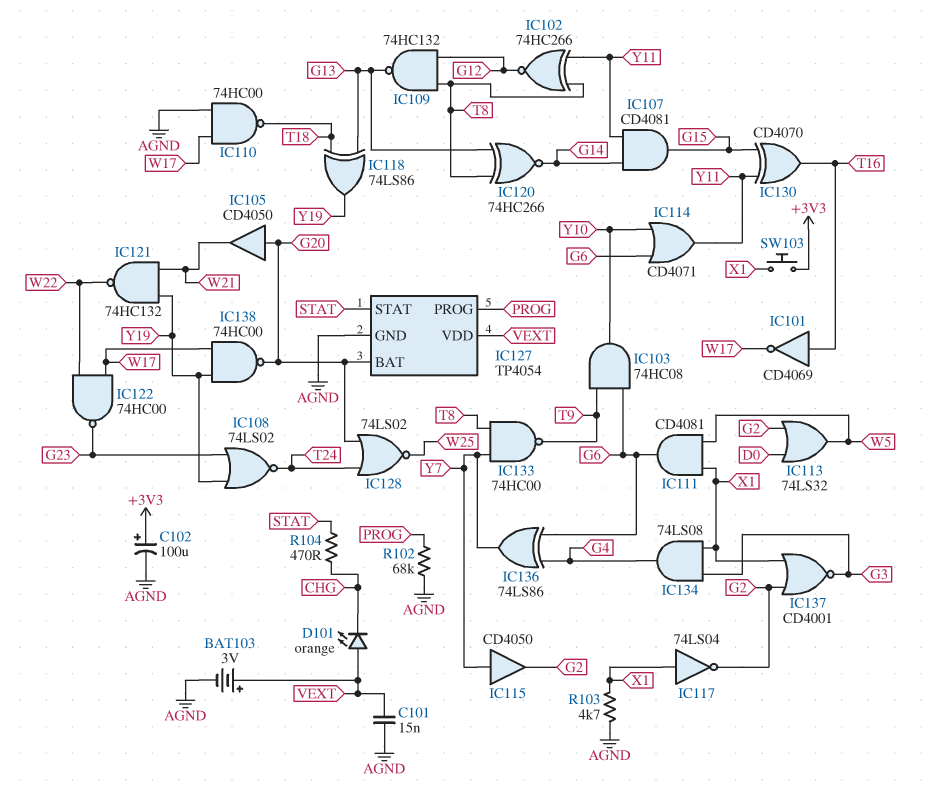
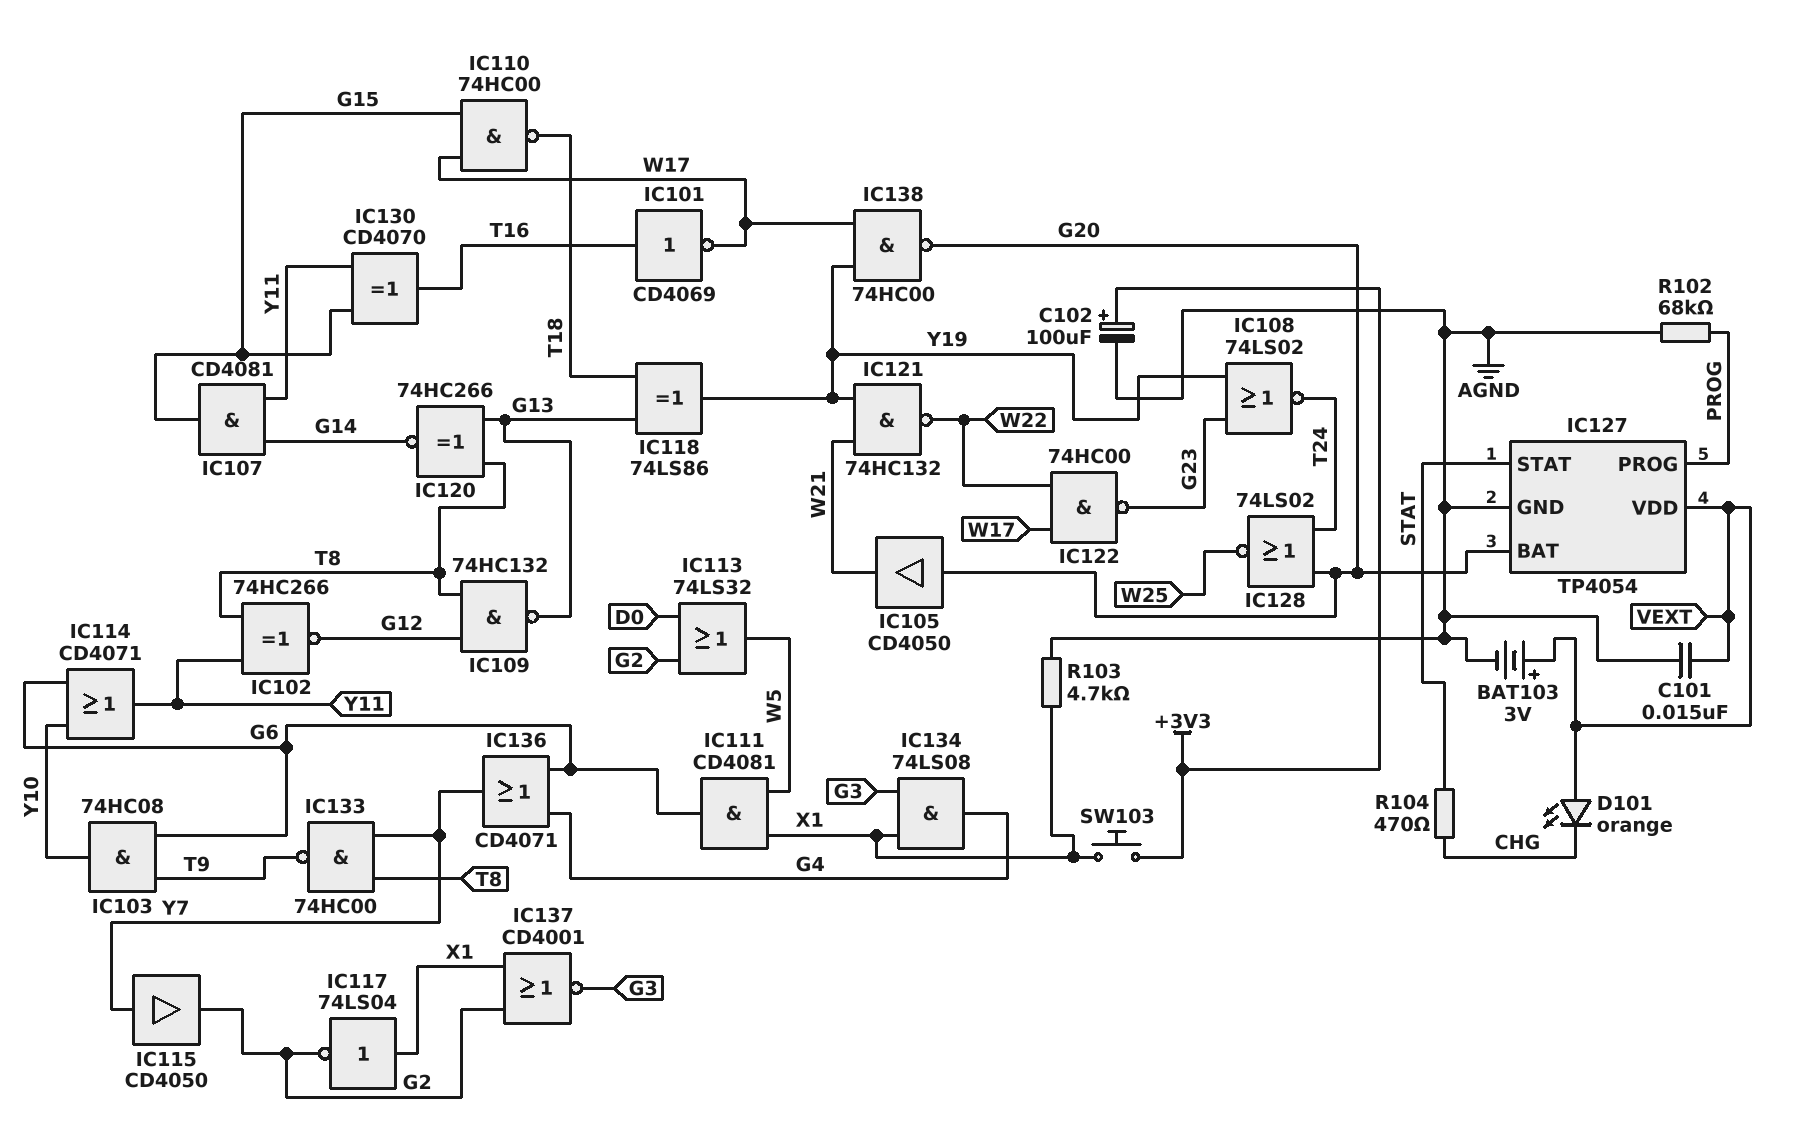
IC110: NAND 74HC00 (in AGND, in W17, out T18) -> NAND 74HC00 (in G15, in W17, out T18)
IC136: XOR 74LS86 (in G4, in G6, out Y7) -> OR CD4071 (in G4, in G6, out Y7)

